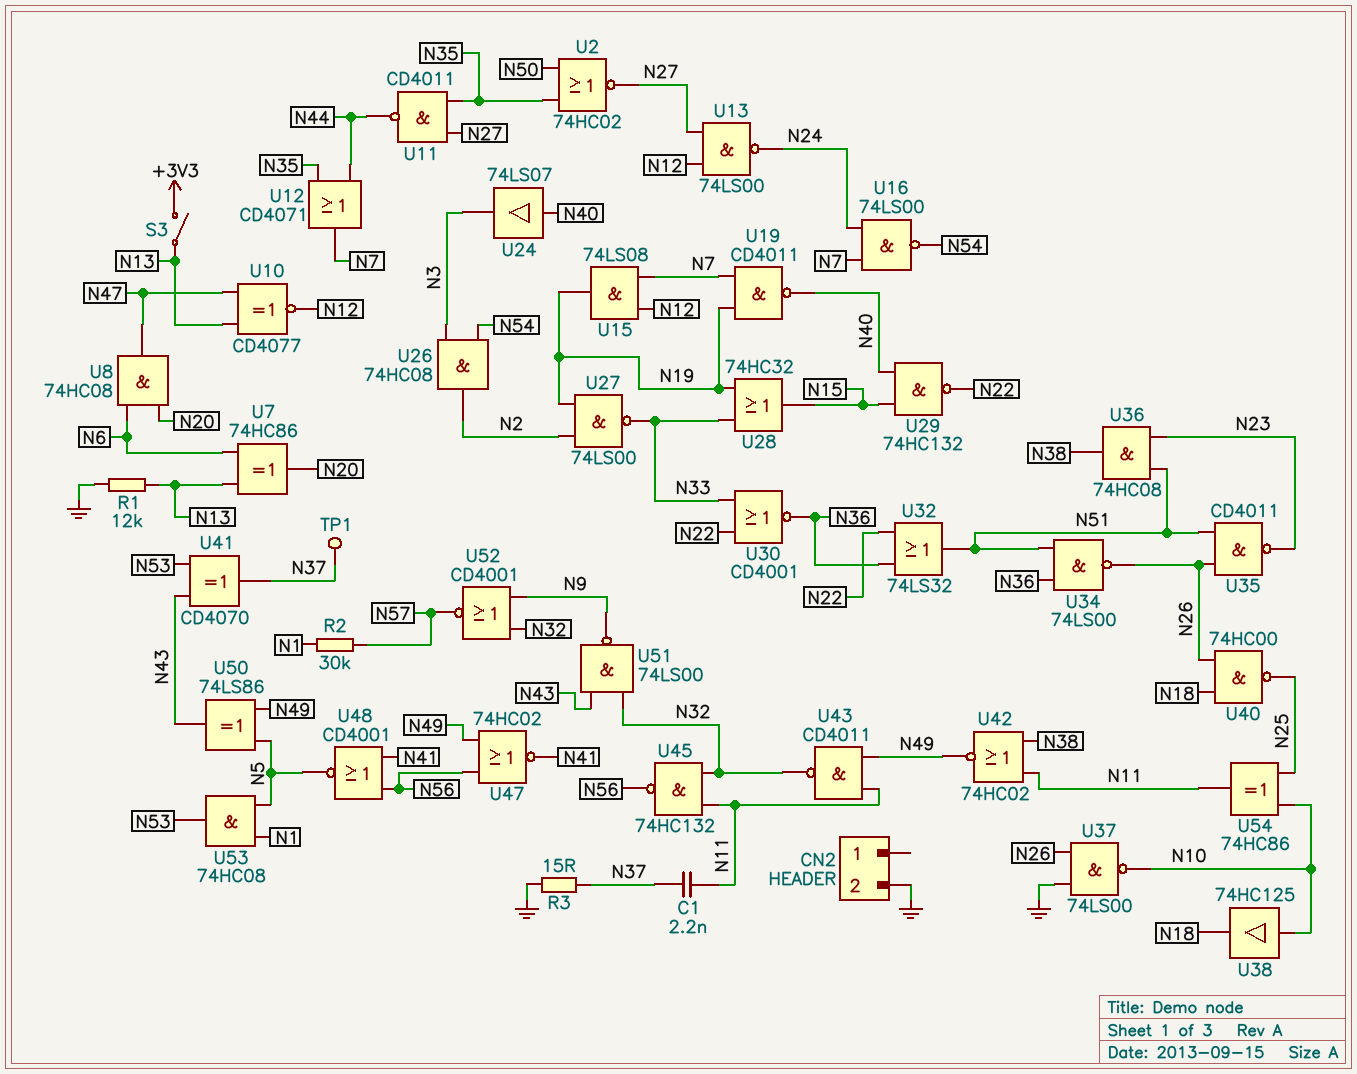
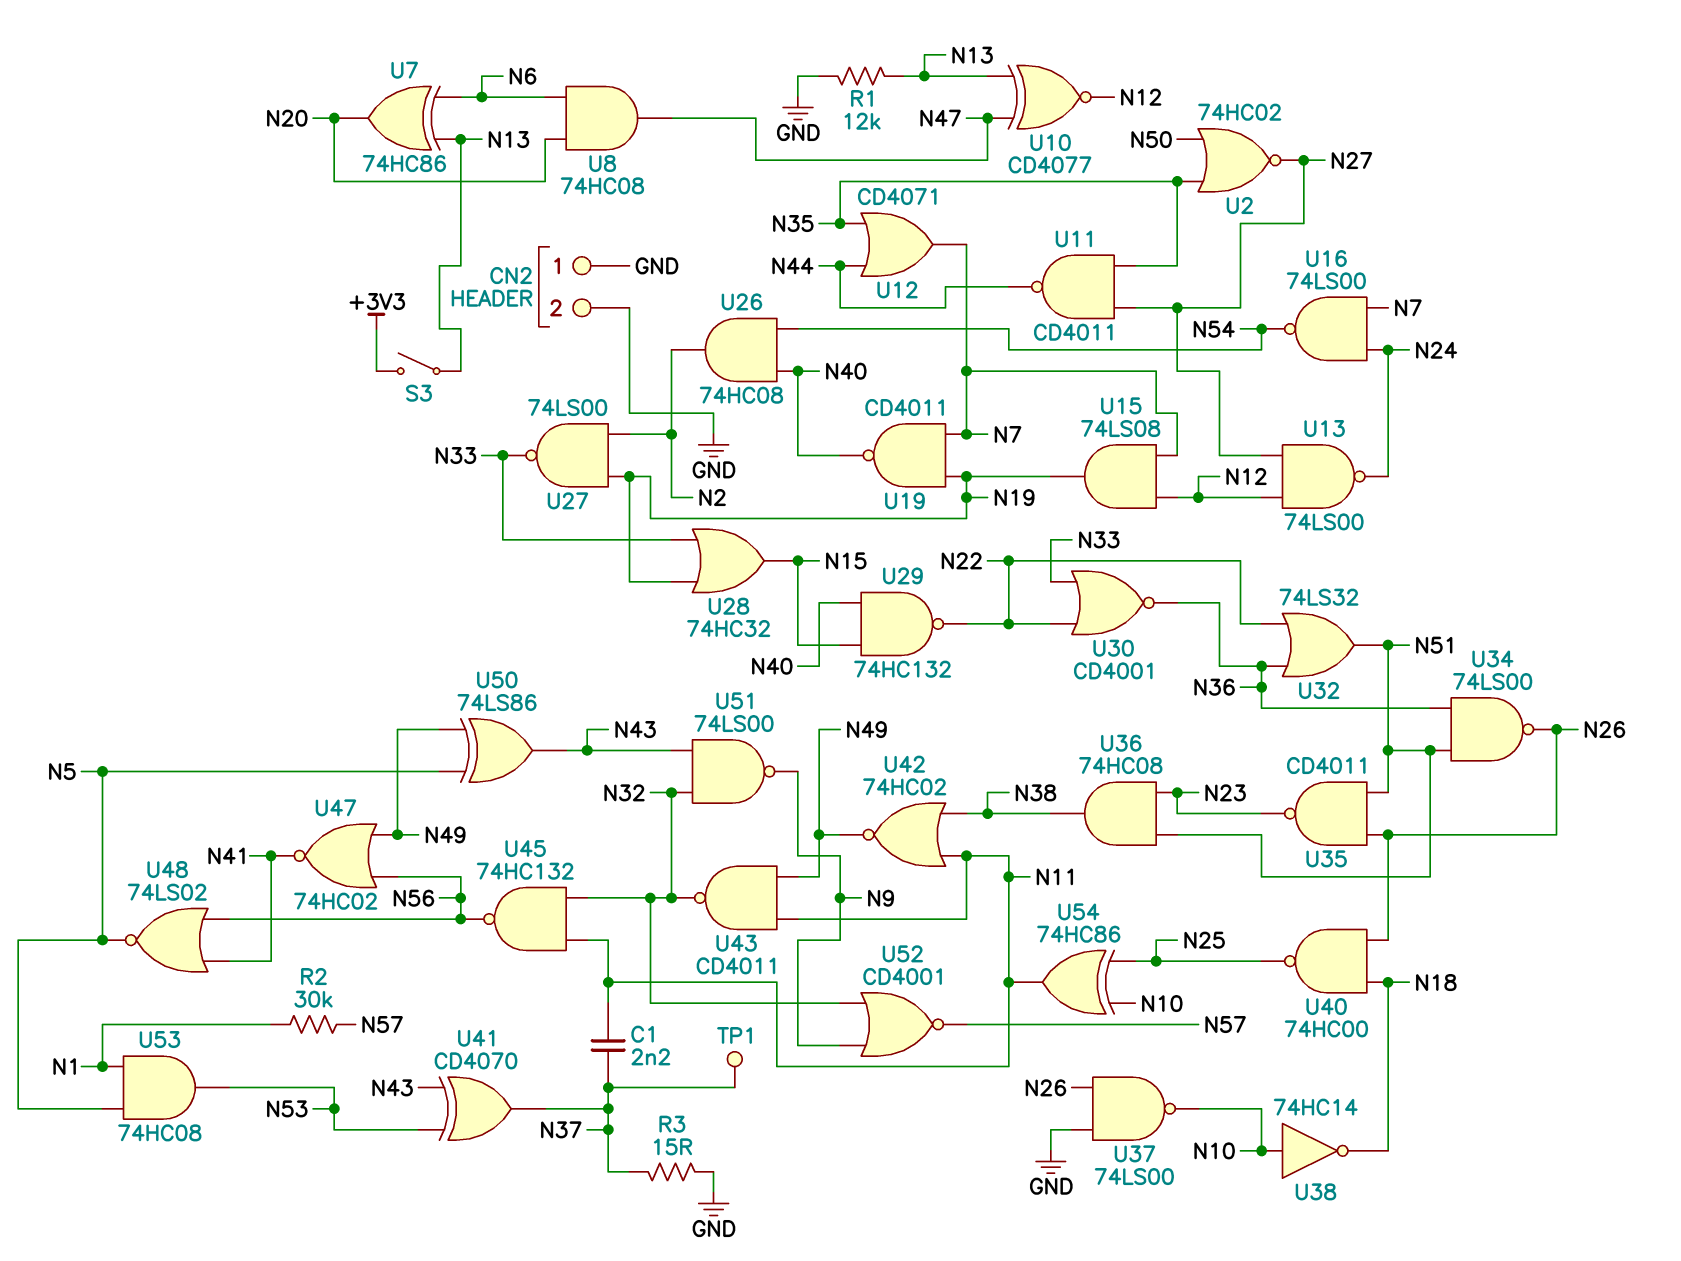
CN2 pin 1: none -> GND
U24: buffer 74LS07 (in N40, out N3) -> none
U26: AND 74HC08 (in N3, in N54, out N2) -> AND 74HC08 (in N40, in N54, out N2)
U38: buffer 74HC125 (in N10, out N18) -> NOT 74HC14 (in N10, out N18)
U48: NOR CD4001 (in N41, in N56, out N5) -> NOR 74LS02 (in N41, in N56, out N5)

